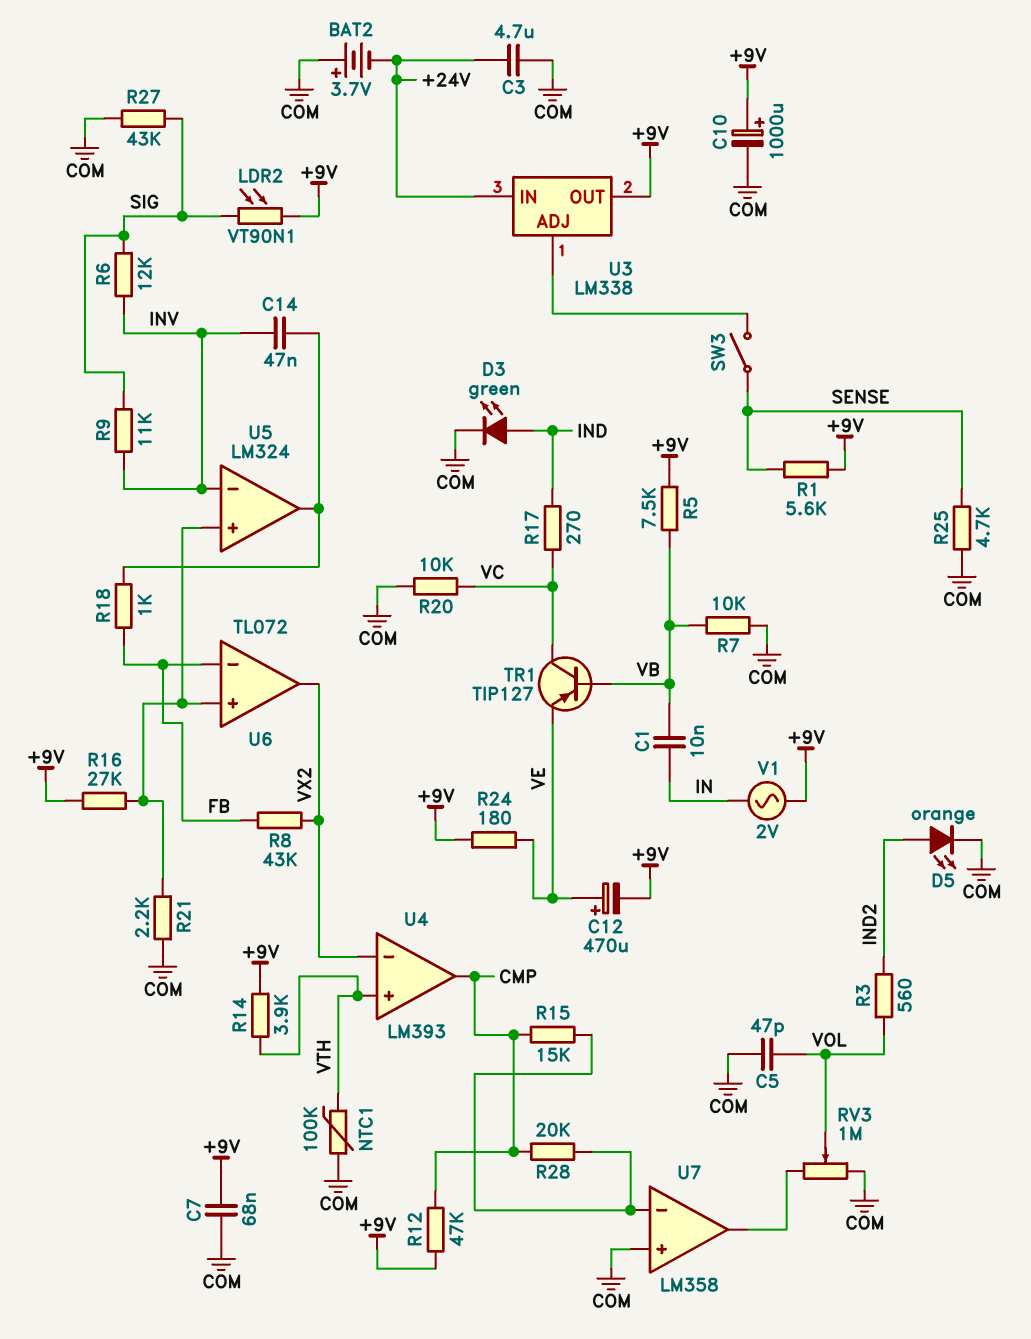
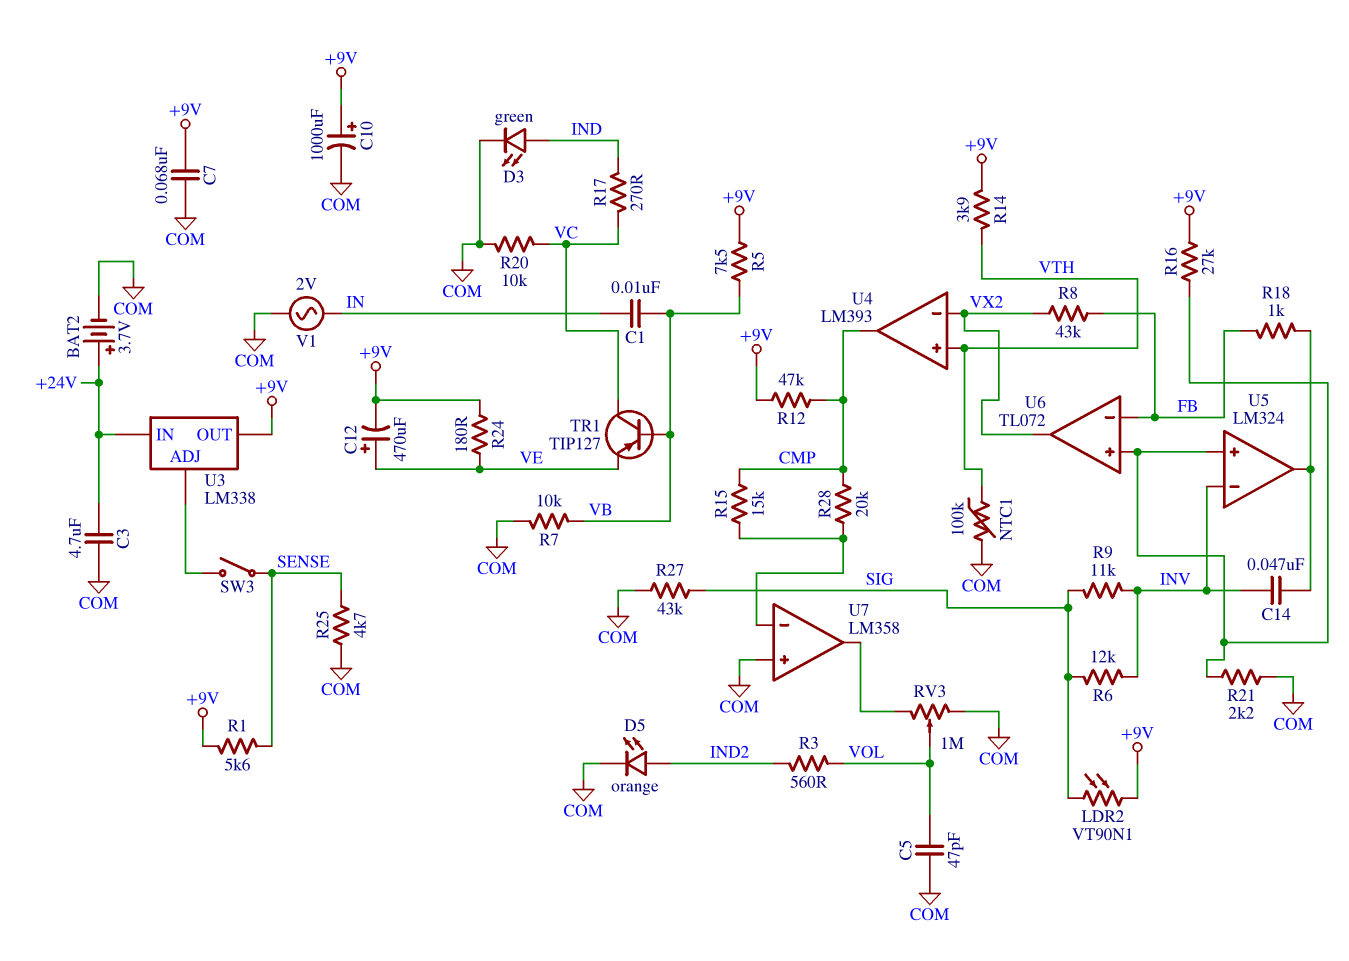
BAT2: 3.7V (plus COM, minus +24V) -> 3.7V (plus +24V, minus COM)
V1: AC 2V (+9V, IN) -> AC 2V (COM, IN)

